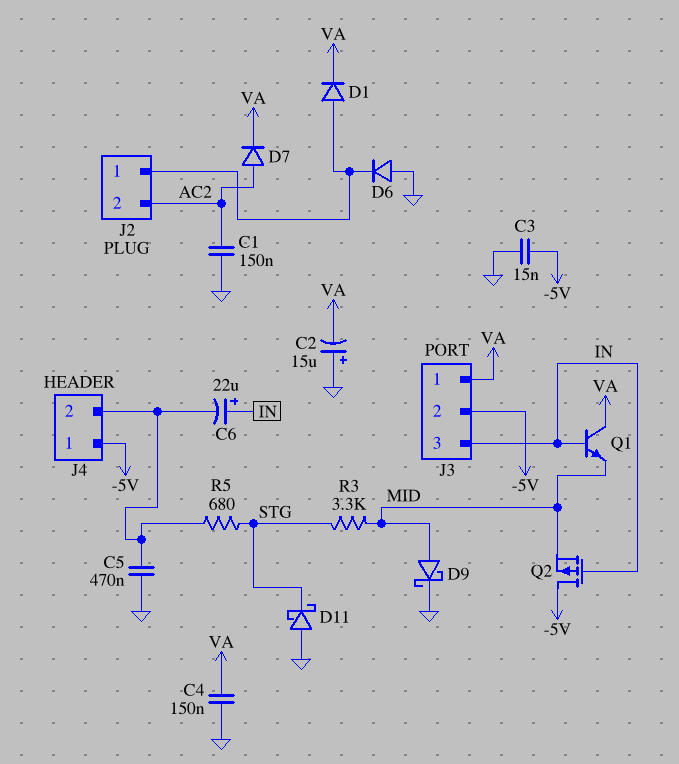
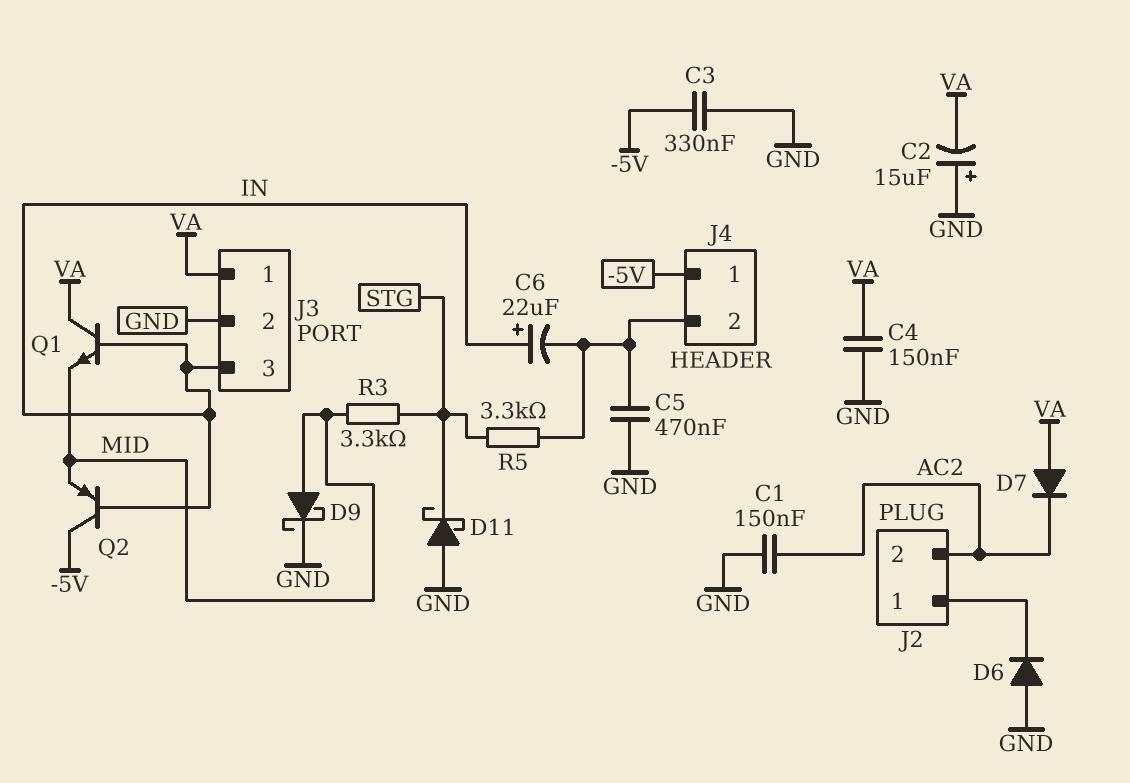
C3: 15nF (-5V, GND) -> 330nF (-5V, GND)
D1: diode (A J2/1, K VA) -> none
D7: diode (A AC2, K VA) -> diode (A VA, K AC2)
J3 pin 2: -5V -> GND
Q2: PMOS (G IN, D -5V, S MID) -> PNP (B IN, C -5V, E MID)
R5: 680 (J4/2, STG) -> 3.3k (J4/2, STG)

